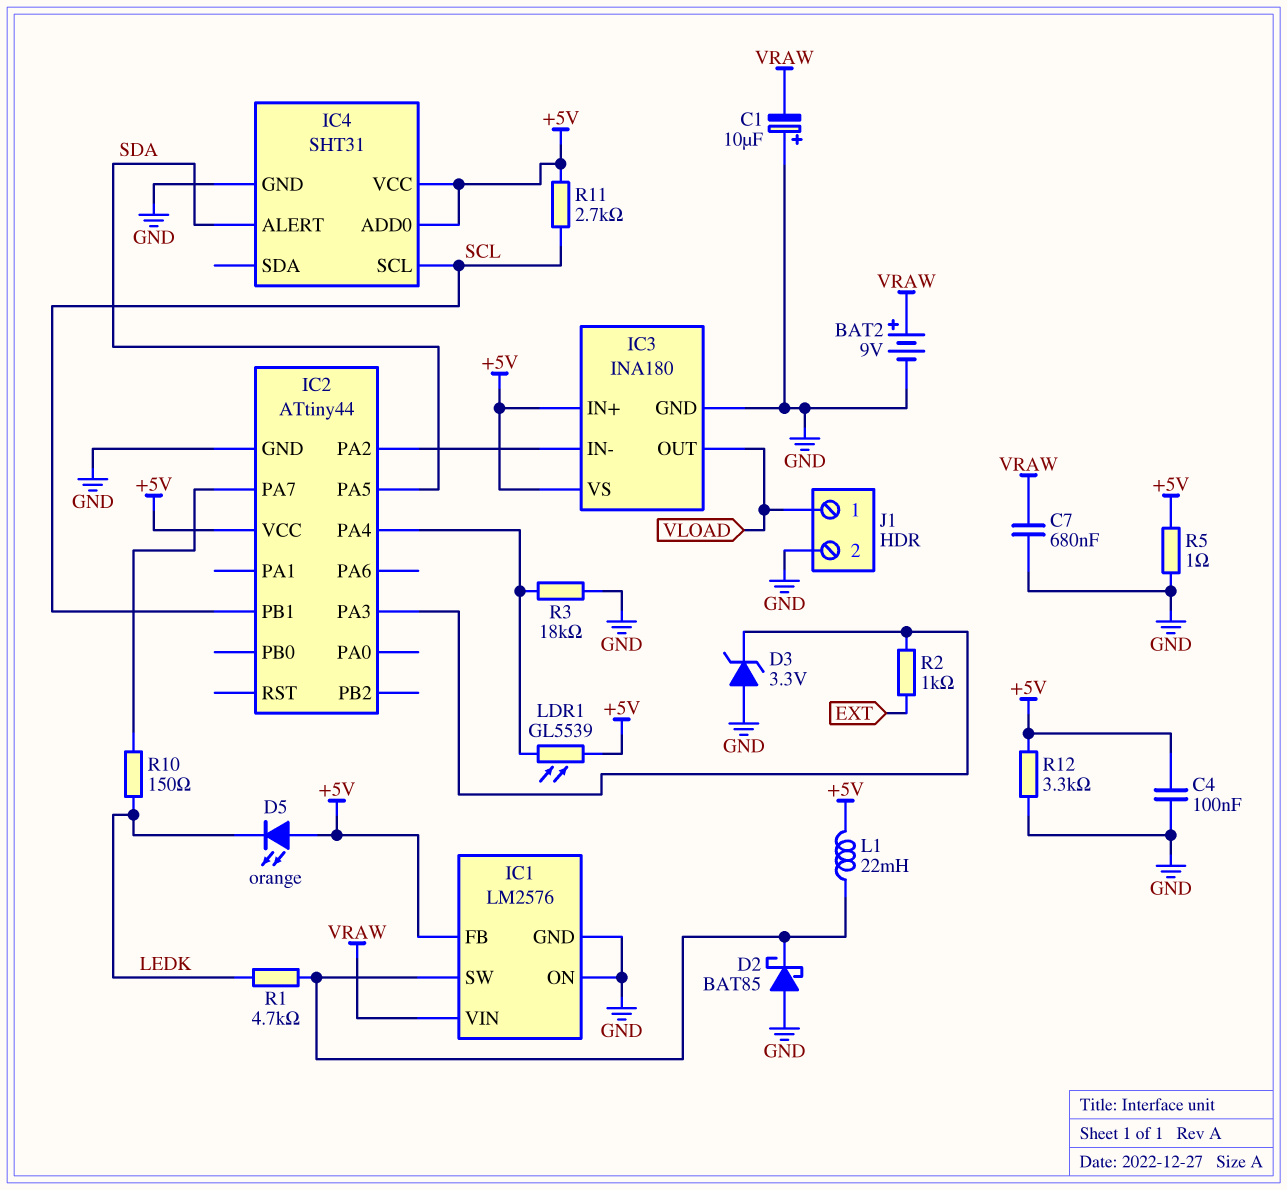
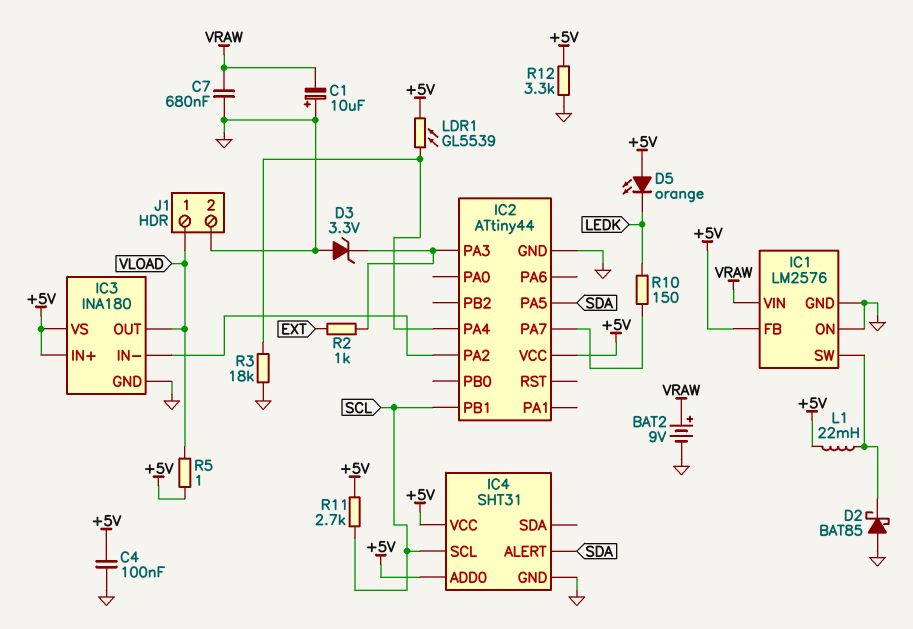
R1: 4.7k (IC1/SW, LEDK) -> none
R5: 1 (+5V, GND) -> 1 (+5V, VLOAD)

